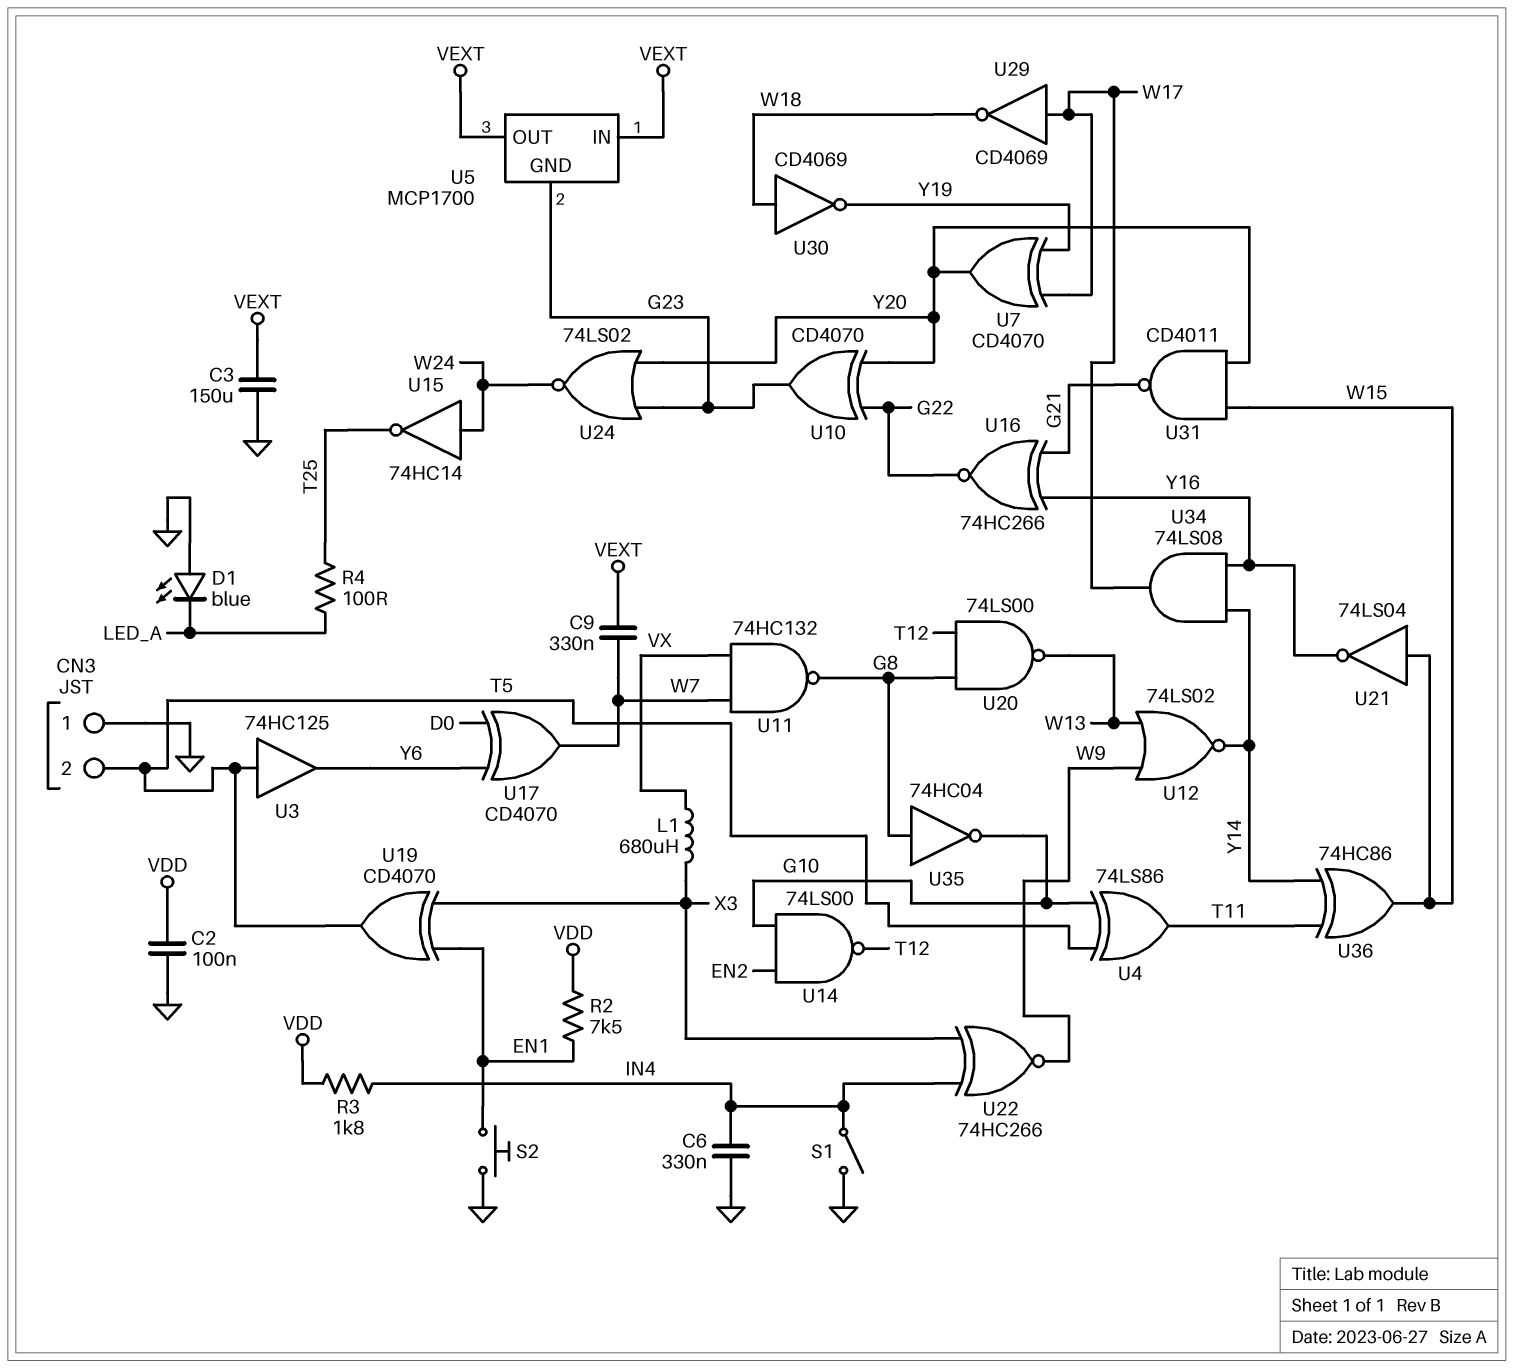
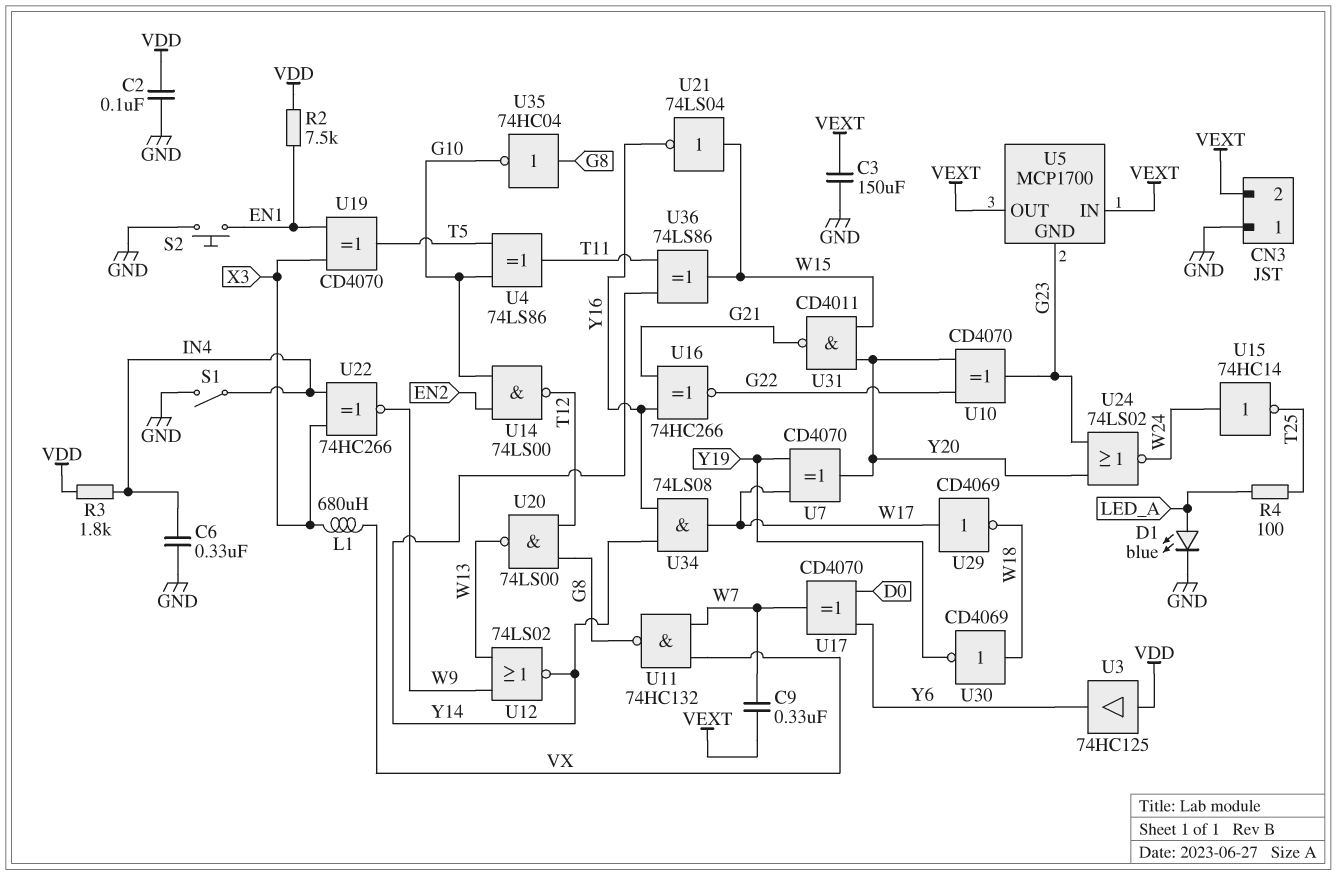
CN3 pin 2: T5 -> VEXT
D1: LED blue (A GND, K LED_A) -> LED blue (A LED_A, K GND)
U3: buffer 74HC125 (in T5, out Y6) -> buffer 74HC125 (in VDD, out Y6)
U36: XOR 74HC86 (in T11, in Y14, out W15) -> XOR 74LS86 (in T11, in Y14, out W15)

